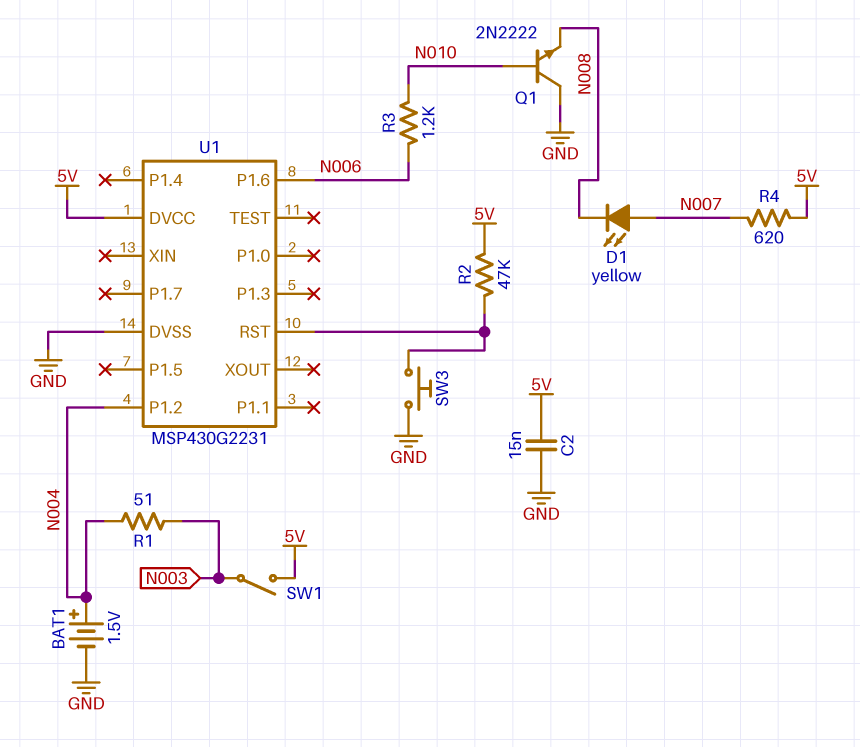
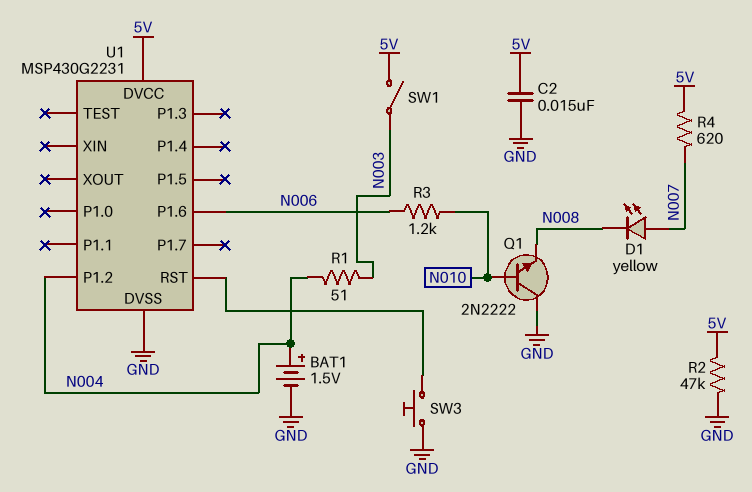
R2: 47k (5V, U1/RST) -> 47k (5V, GND)

